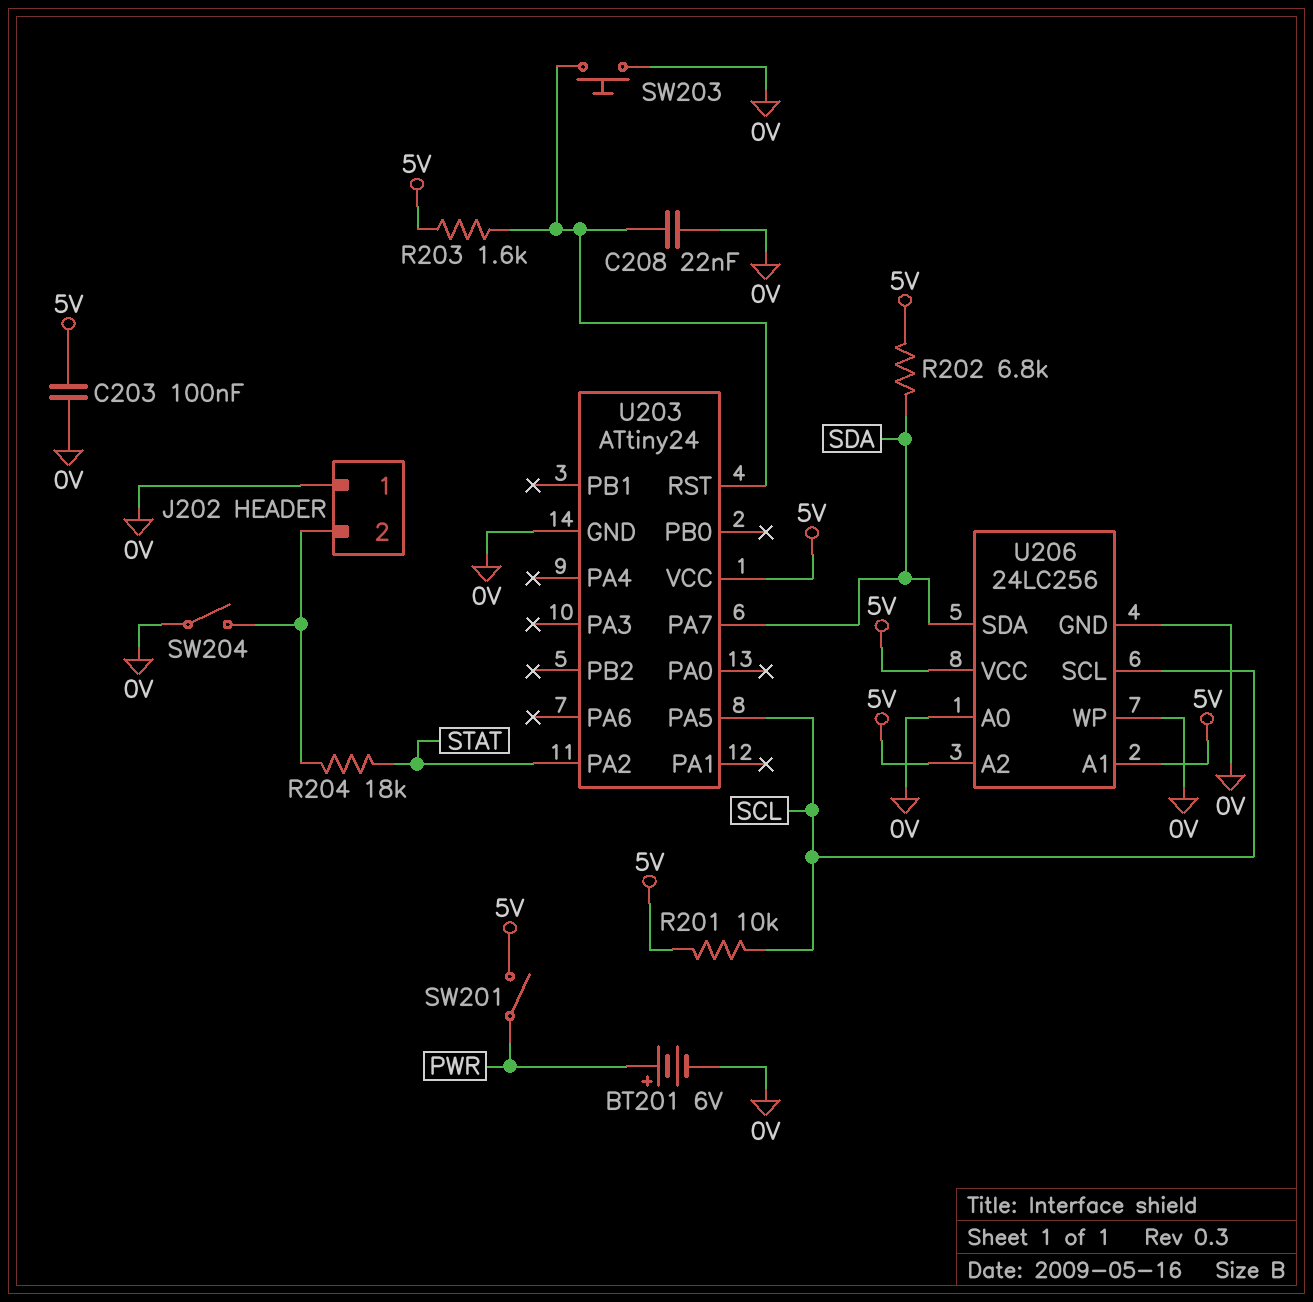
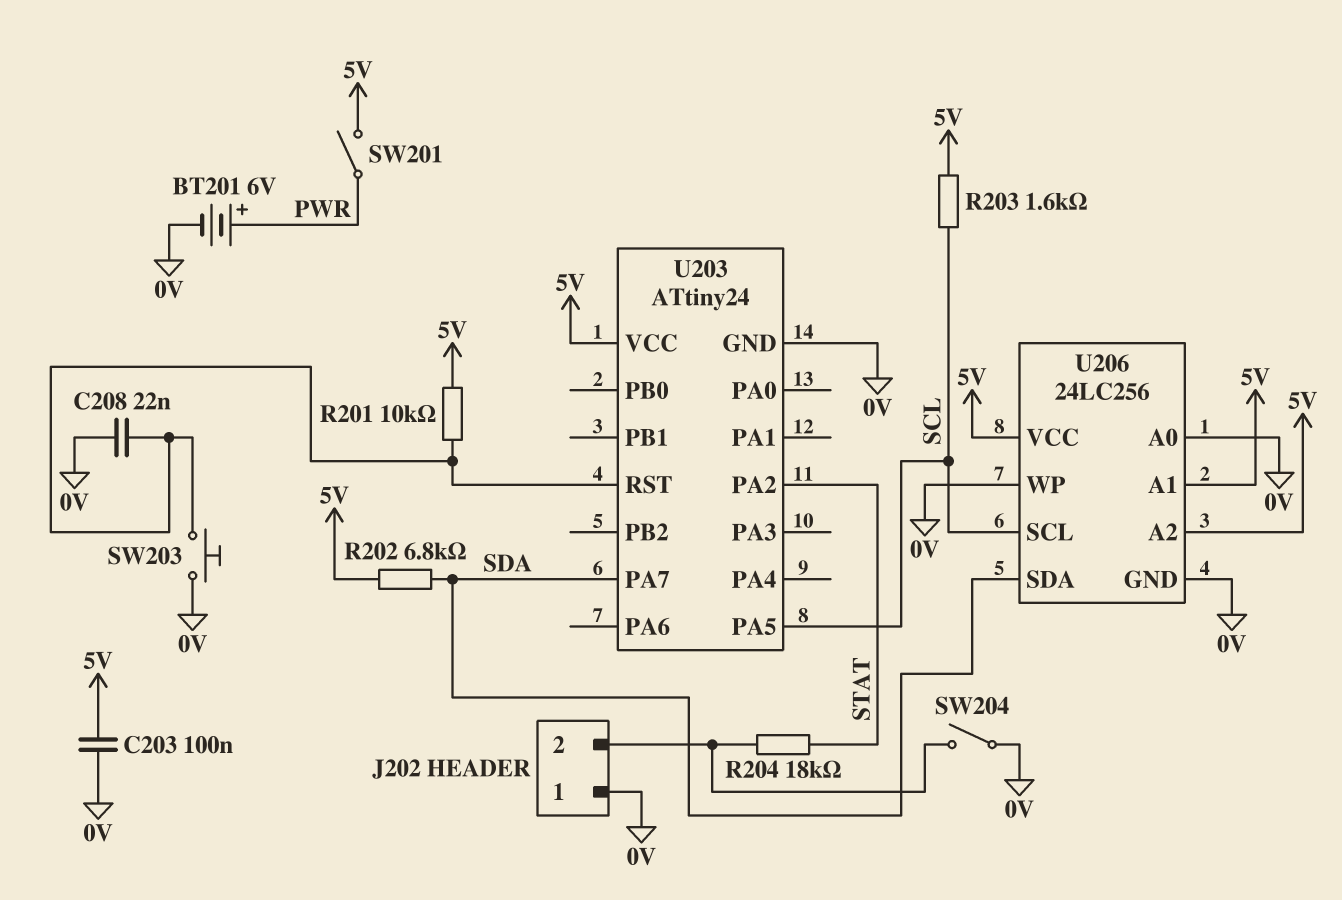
R201: 10k (5V, SCL) -> 10k (5V, U203/RST)
R203: 1.6k (5V, U203/RST) -> 1.6k (5V, SCL)

